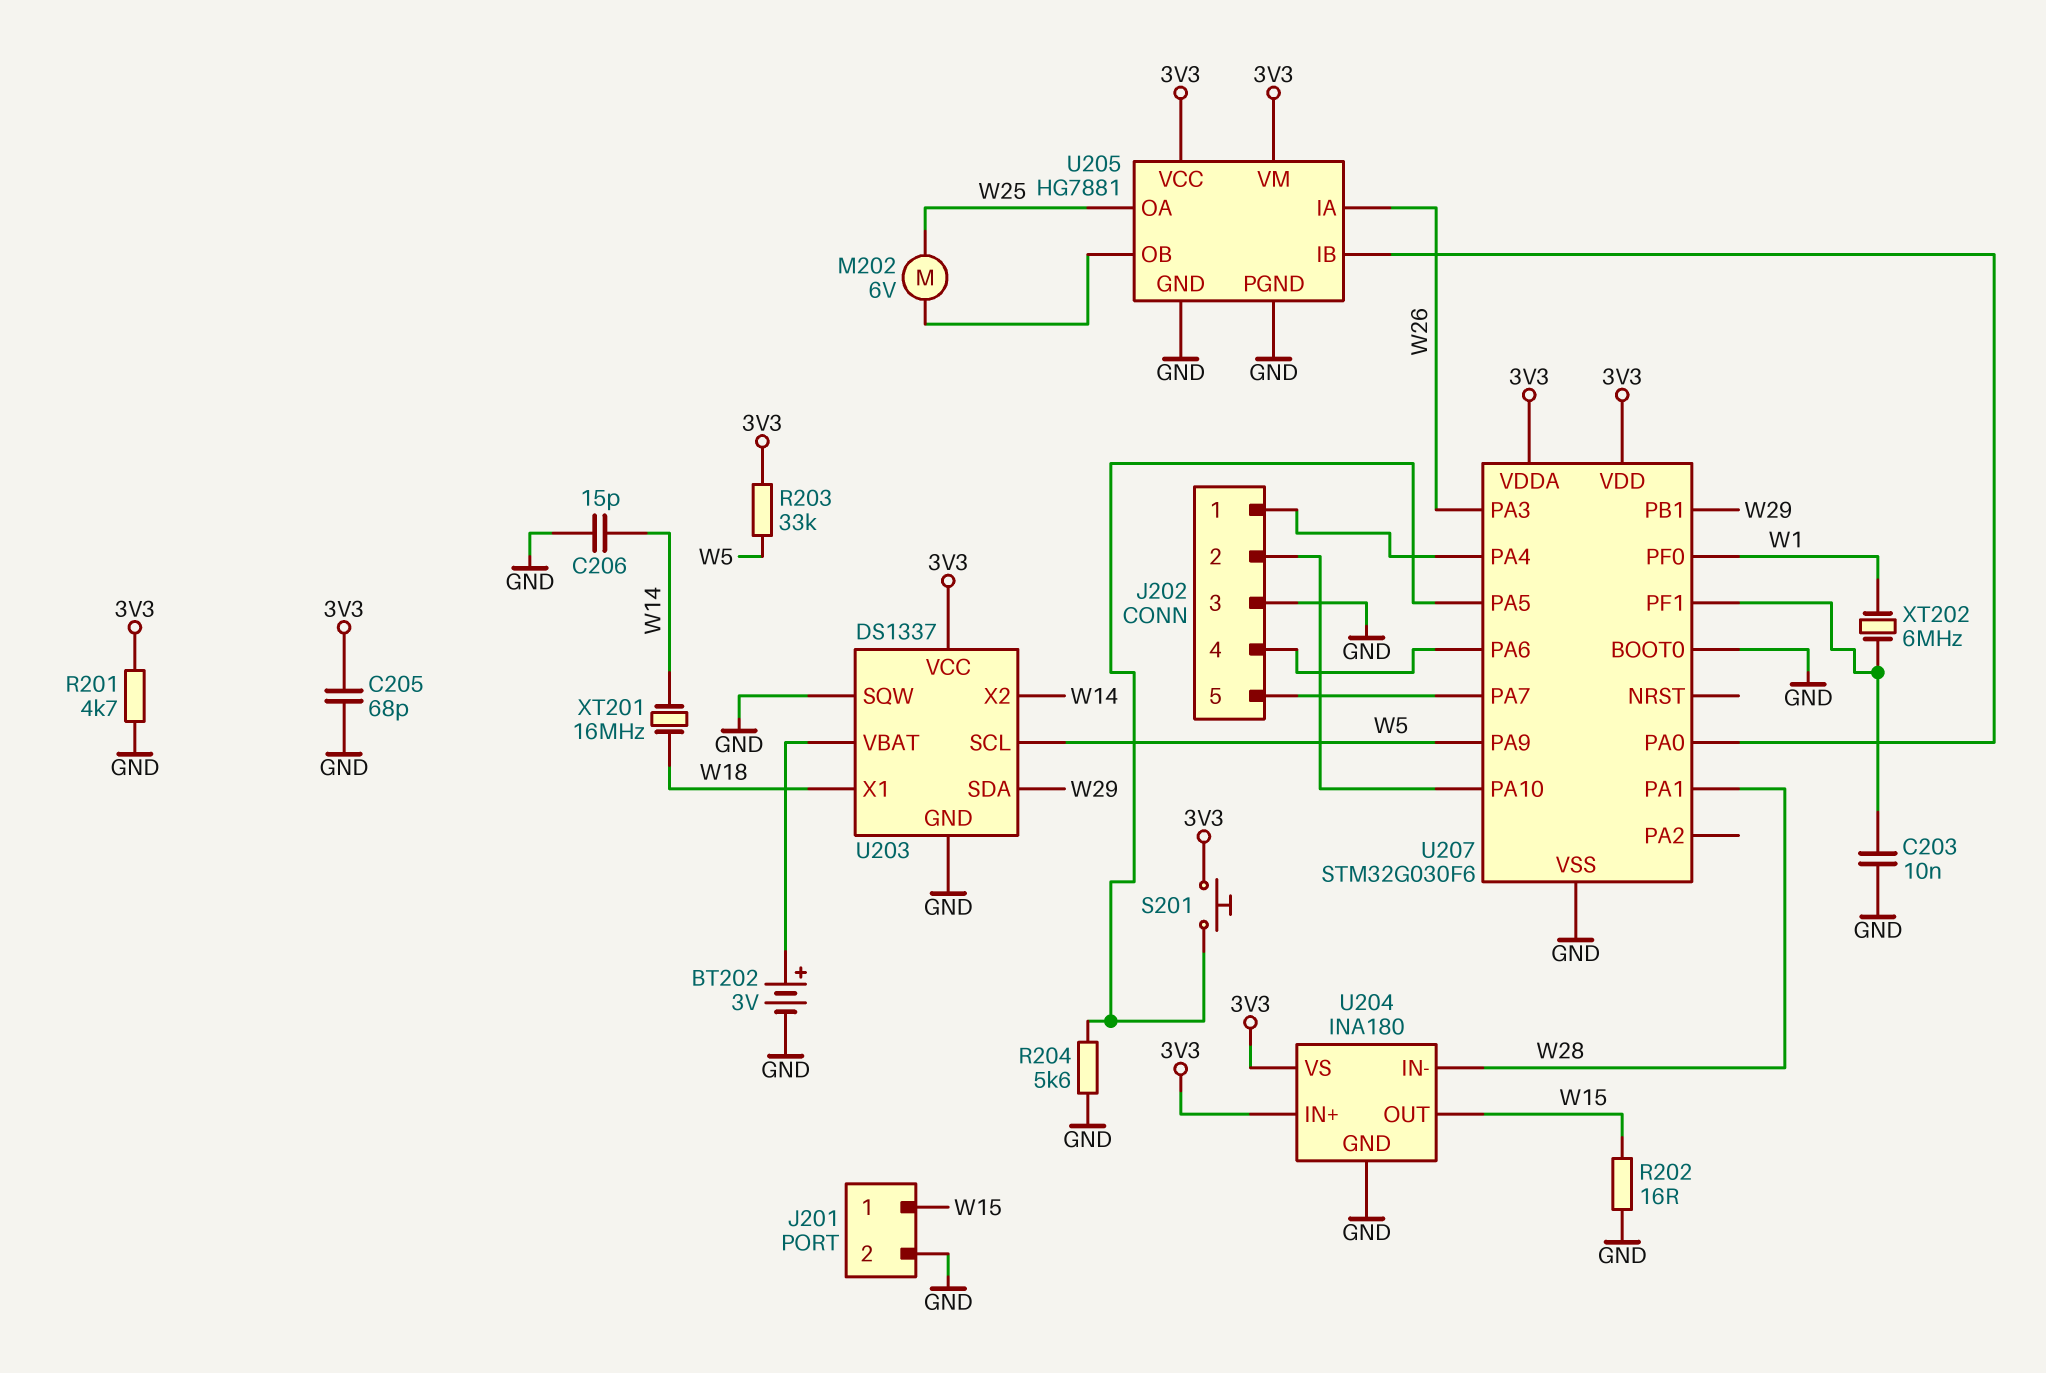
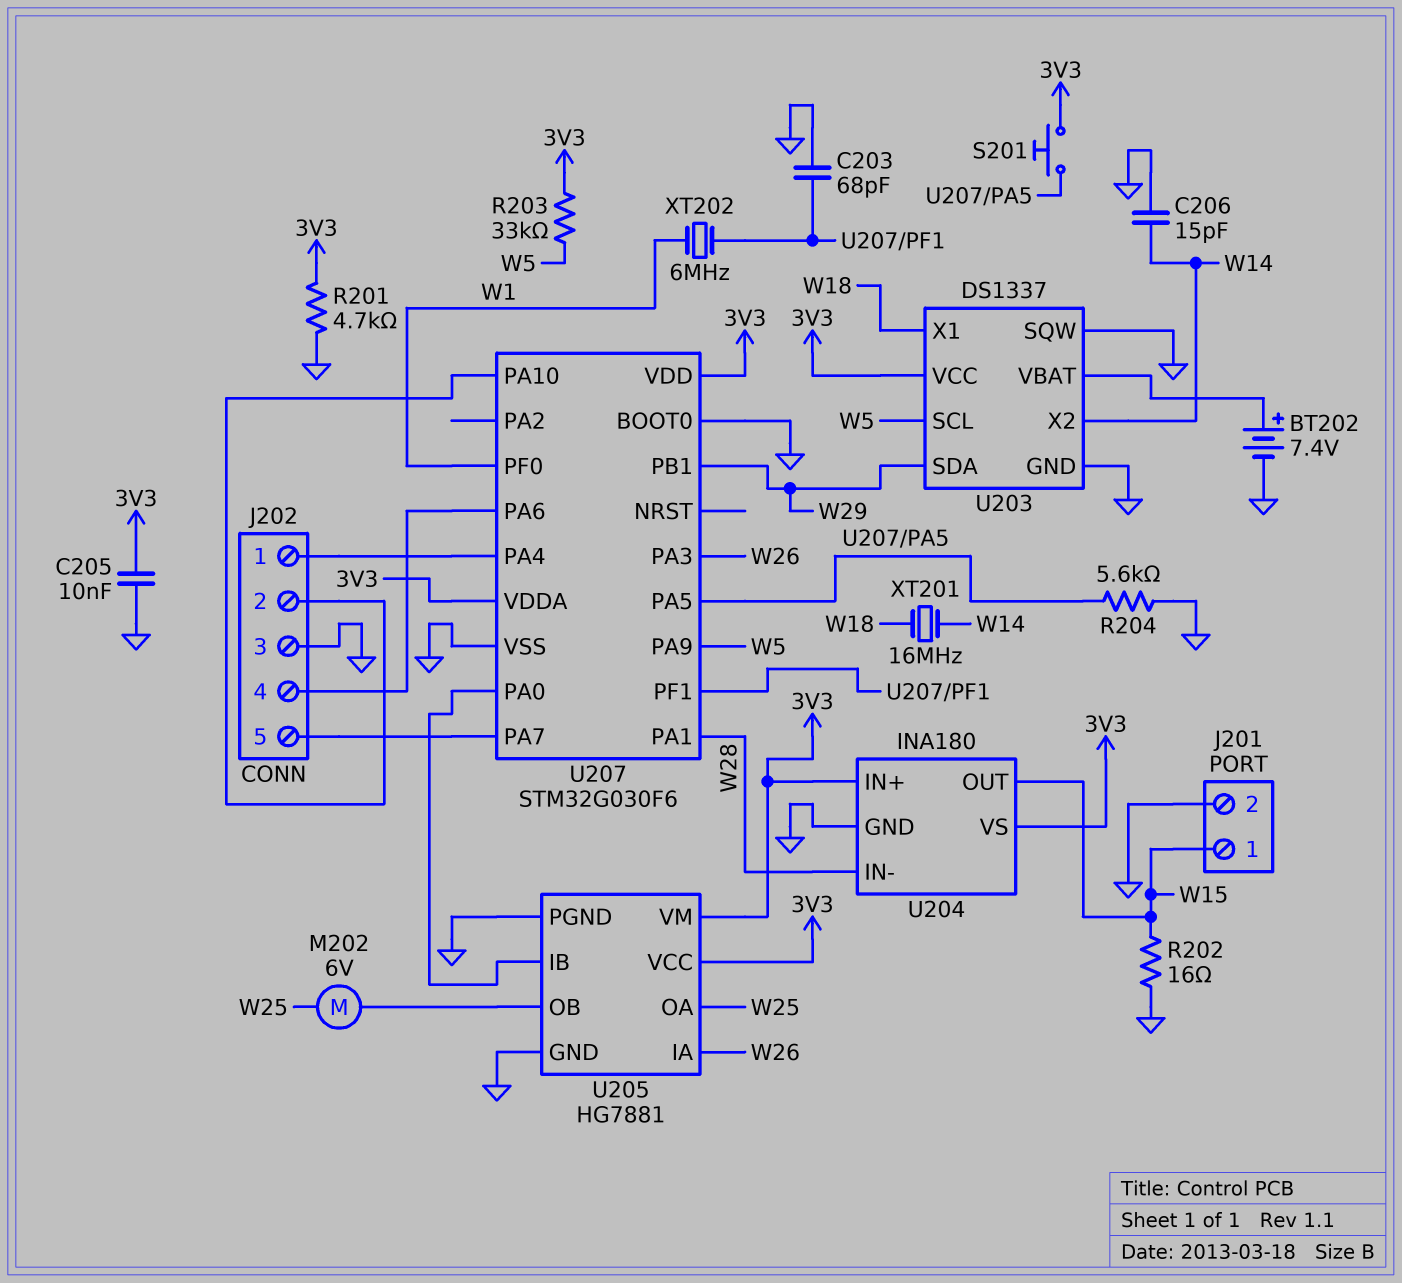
BT202: 3V (plus U203/VBAT, minus GND) -> 7.4V (plus U203/VBAT, minus GND)
C203: 10nF (GND, U207/PF1) -> 68pF (GND, U207/PF1)
C205: 68pF (3V3, GND) -> 10nF (3V3, GND)

